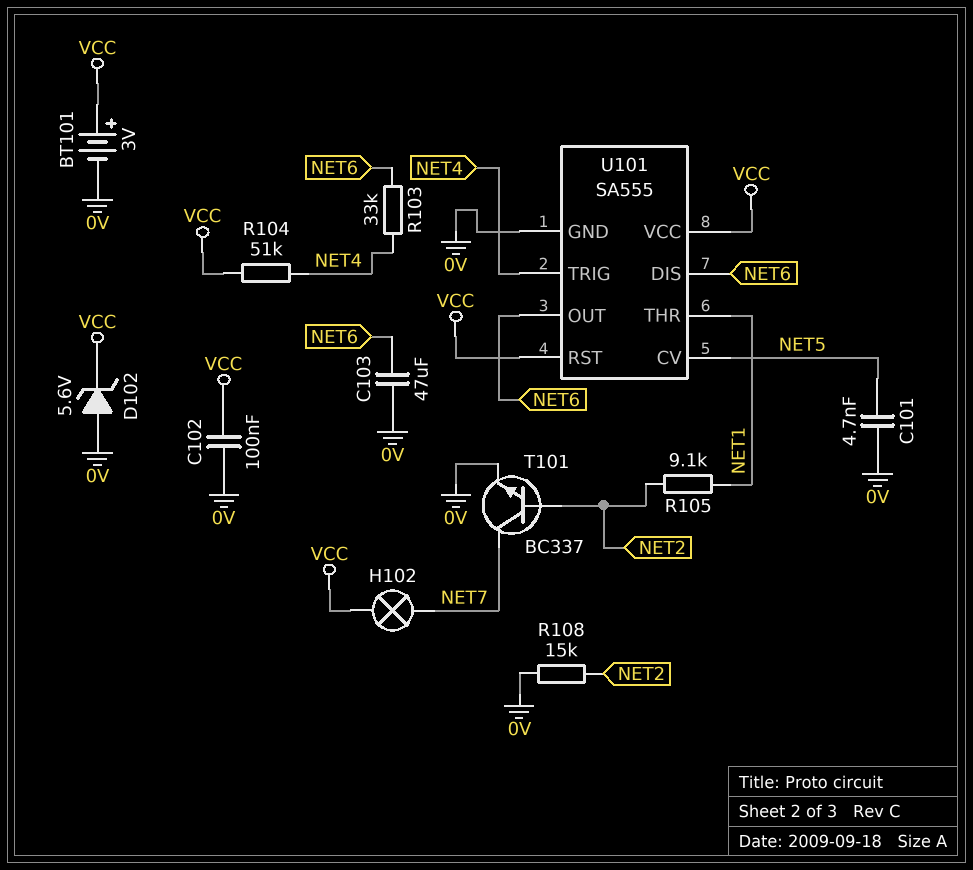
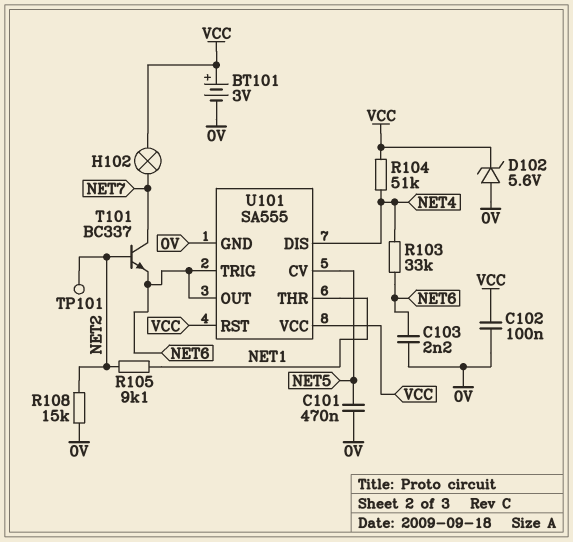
C101: 4.7nF (0V, NET5) -> 470nF (0V, NET5)
C103: 47uF (0V, NET6) -> 2.2nF (0V, NET6)
T101: NPN BC337 (B NET2, C NET7, E 0V) -> NPN BC337 (B NET2, C NET7, E NET6)
TP101: none -> test point (NET2)
U101 pin DIS: NET6 -> NET4
U101 pin TRIG: NET4 -> NET6

